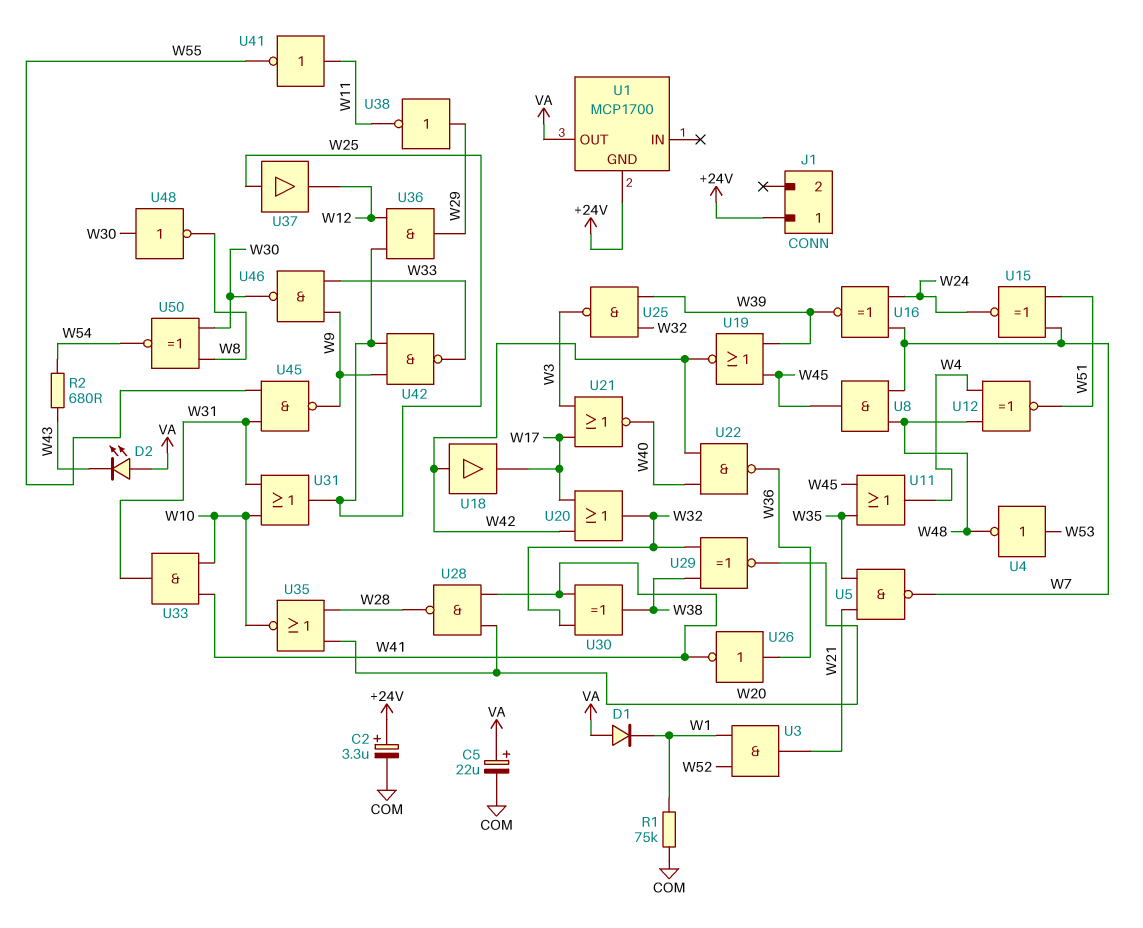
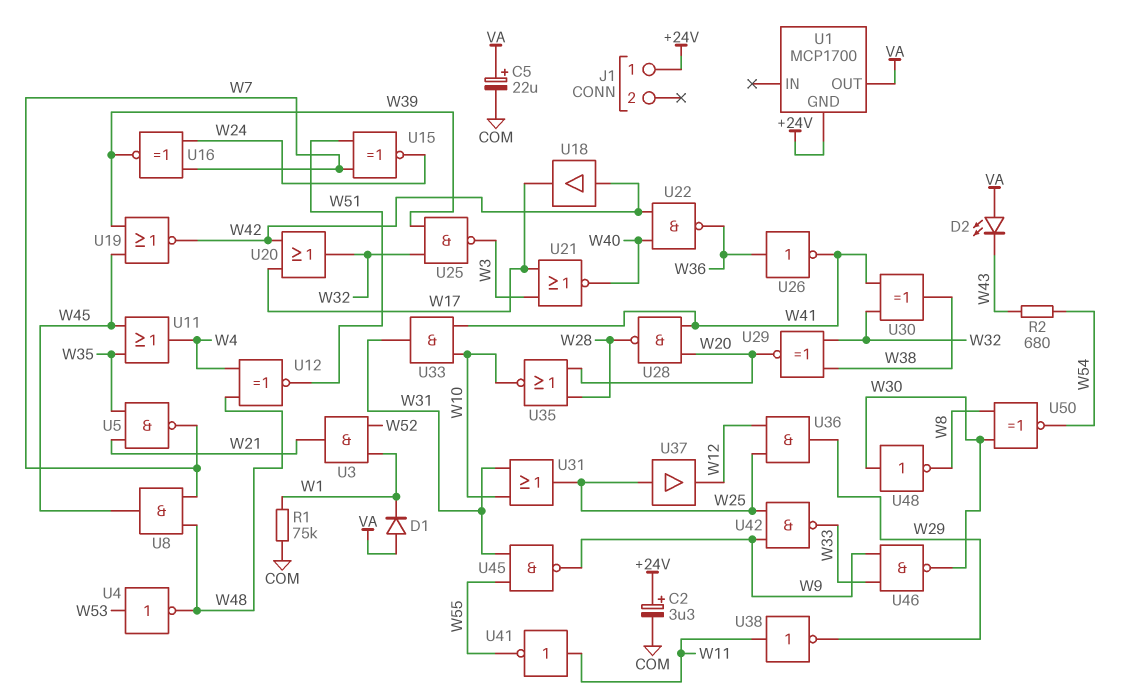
U38: NOT (in W29, out W11) -> NOT (in W11, out W29)

